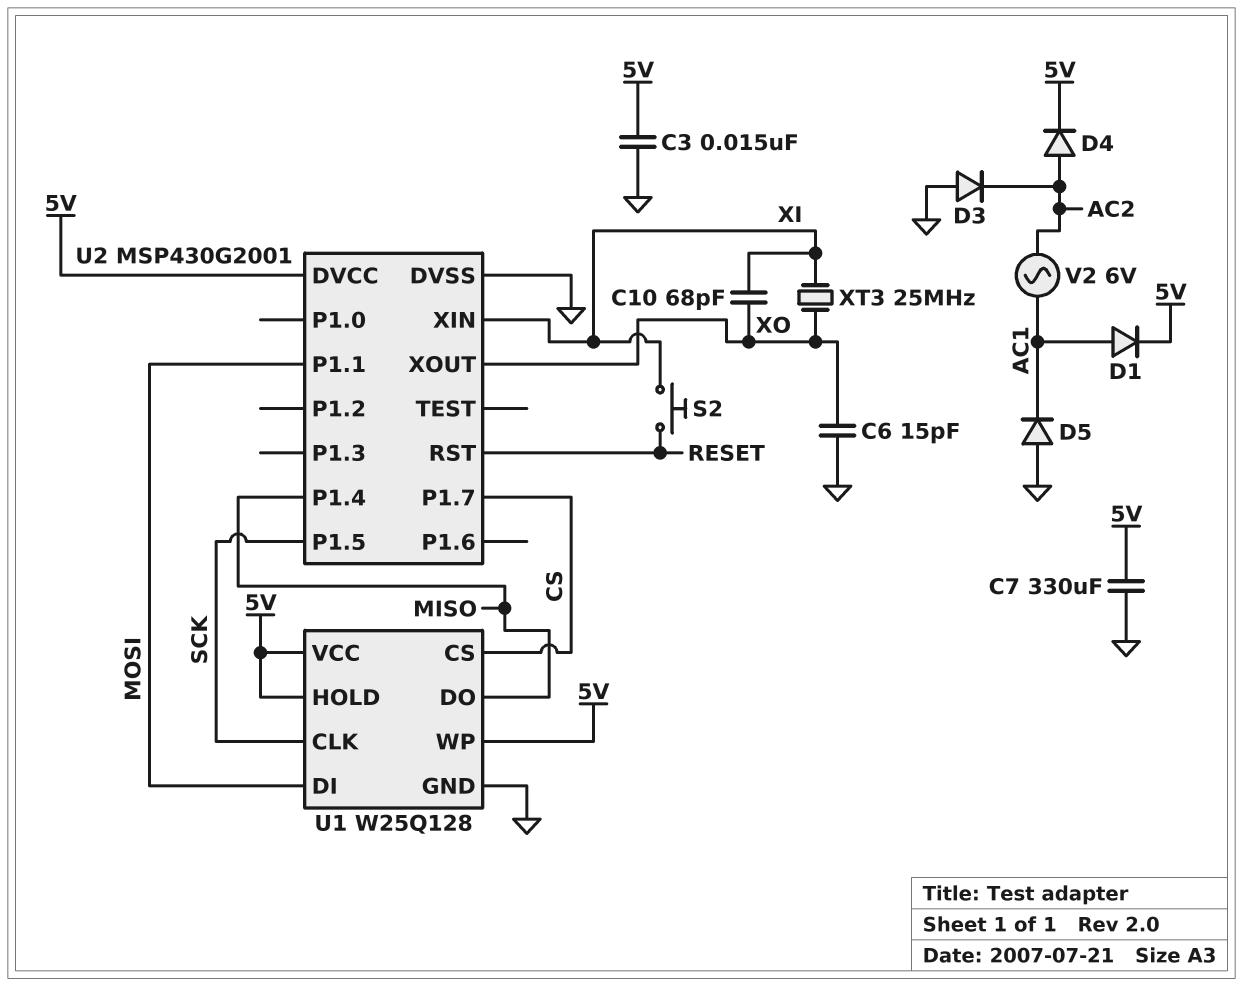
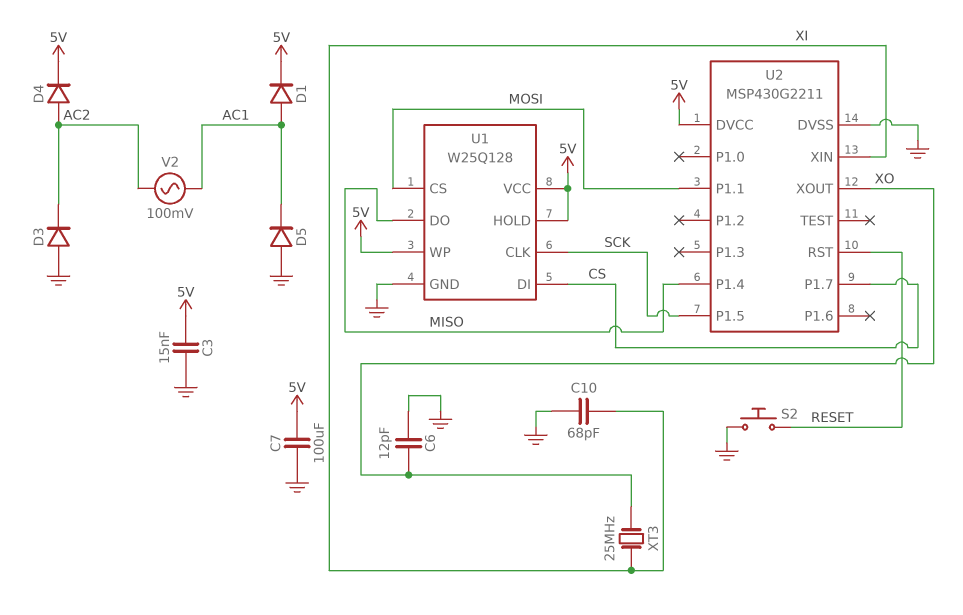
C6: 15pF (GND, XO) -> 12pF (GND, XO)
C7: 330uF (5V, GND) -> 100uF (5V, GND)
C10: 68pF (XI, XO) -> 68pF (GND, XI)
S2: button (RESET, XI) -> button (GND, RESET)
U1 pin CS: CS -> MOSI
U1 pin DI: MOSI -> CS
U2: MSP430G2001 -> MSP430G2211
V2: AC 6V (AC1, AC2) -> AC 100mV (AC1, AC2)

